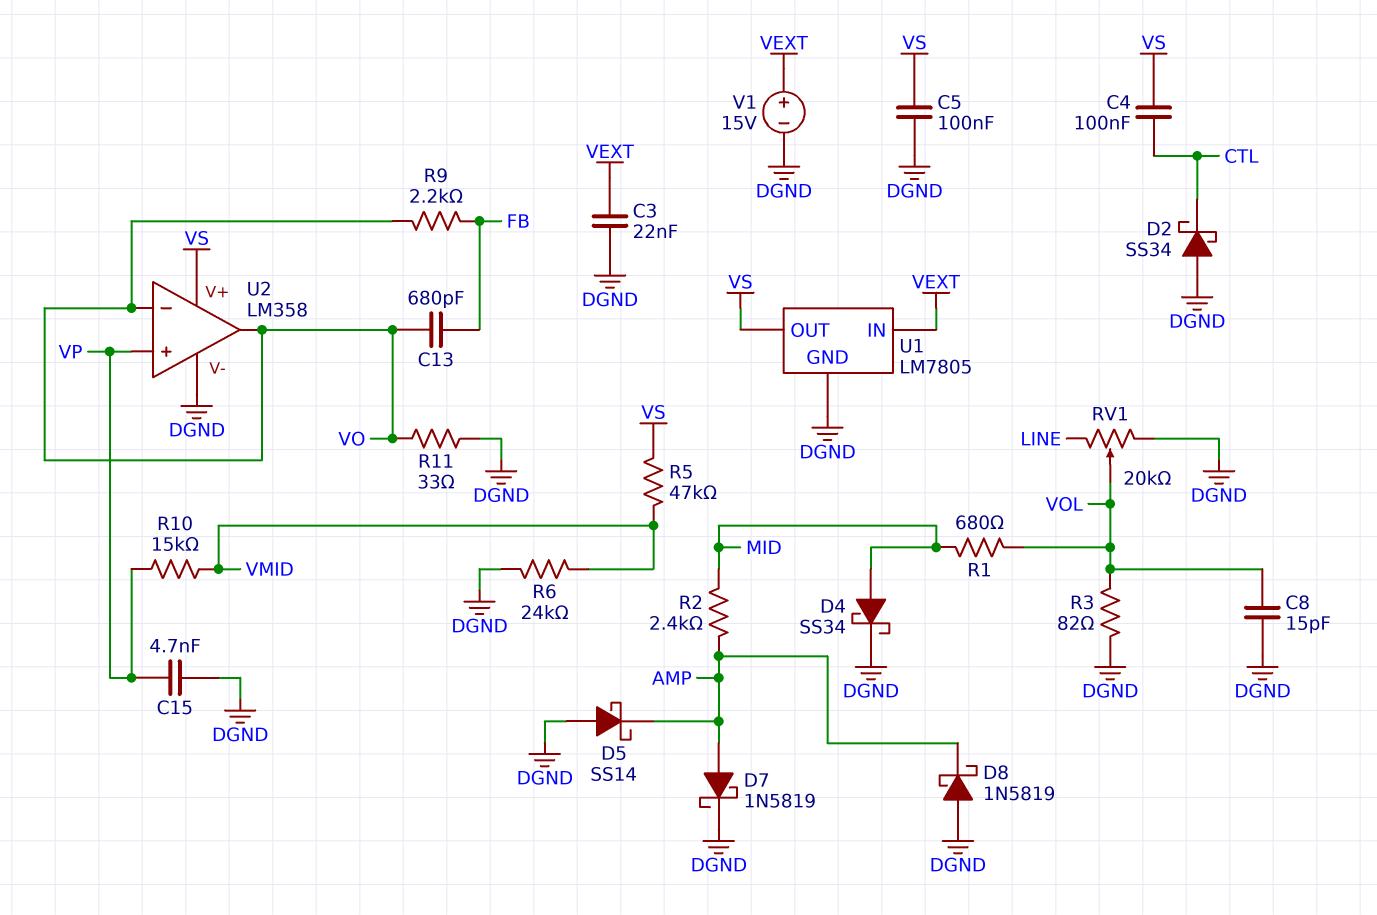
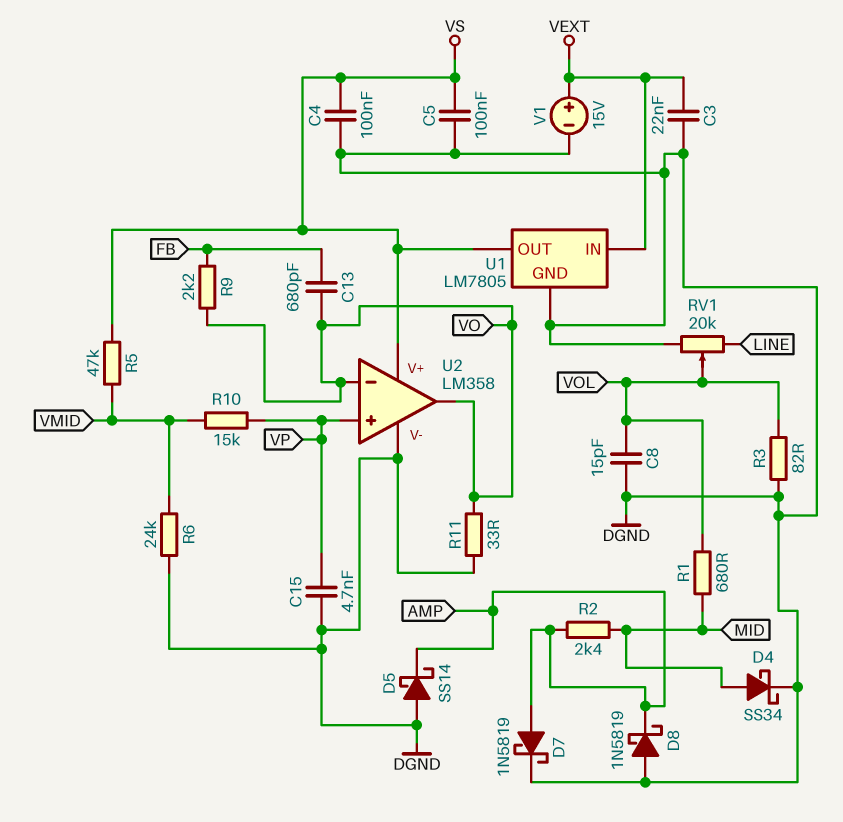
C4: 100nF (CTL, VS) -> 100nF (DGND, VS)
D2: schottky SS34 (A DGND, K CTL) -> none

